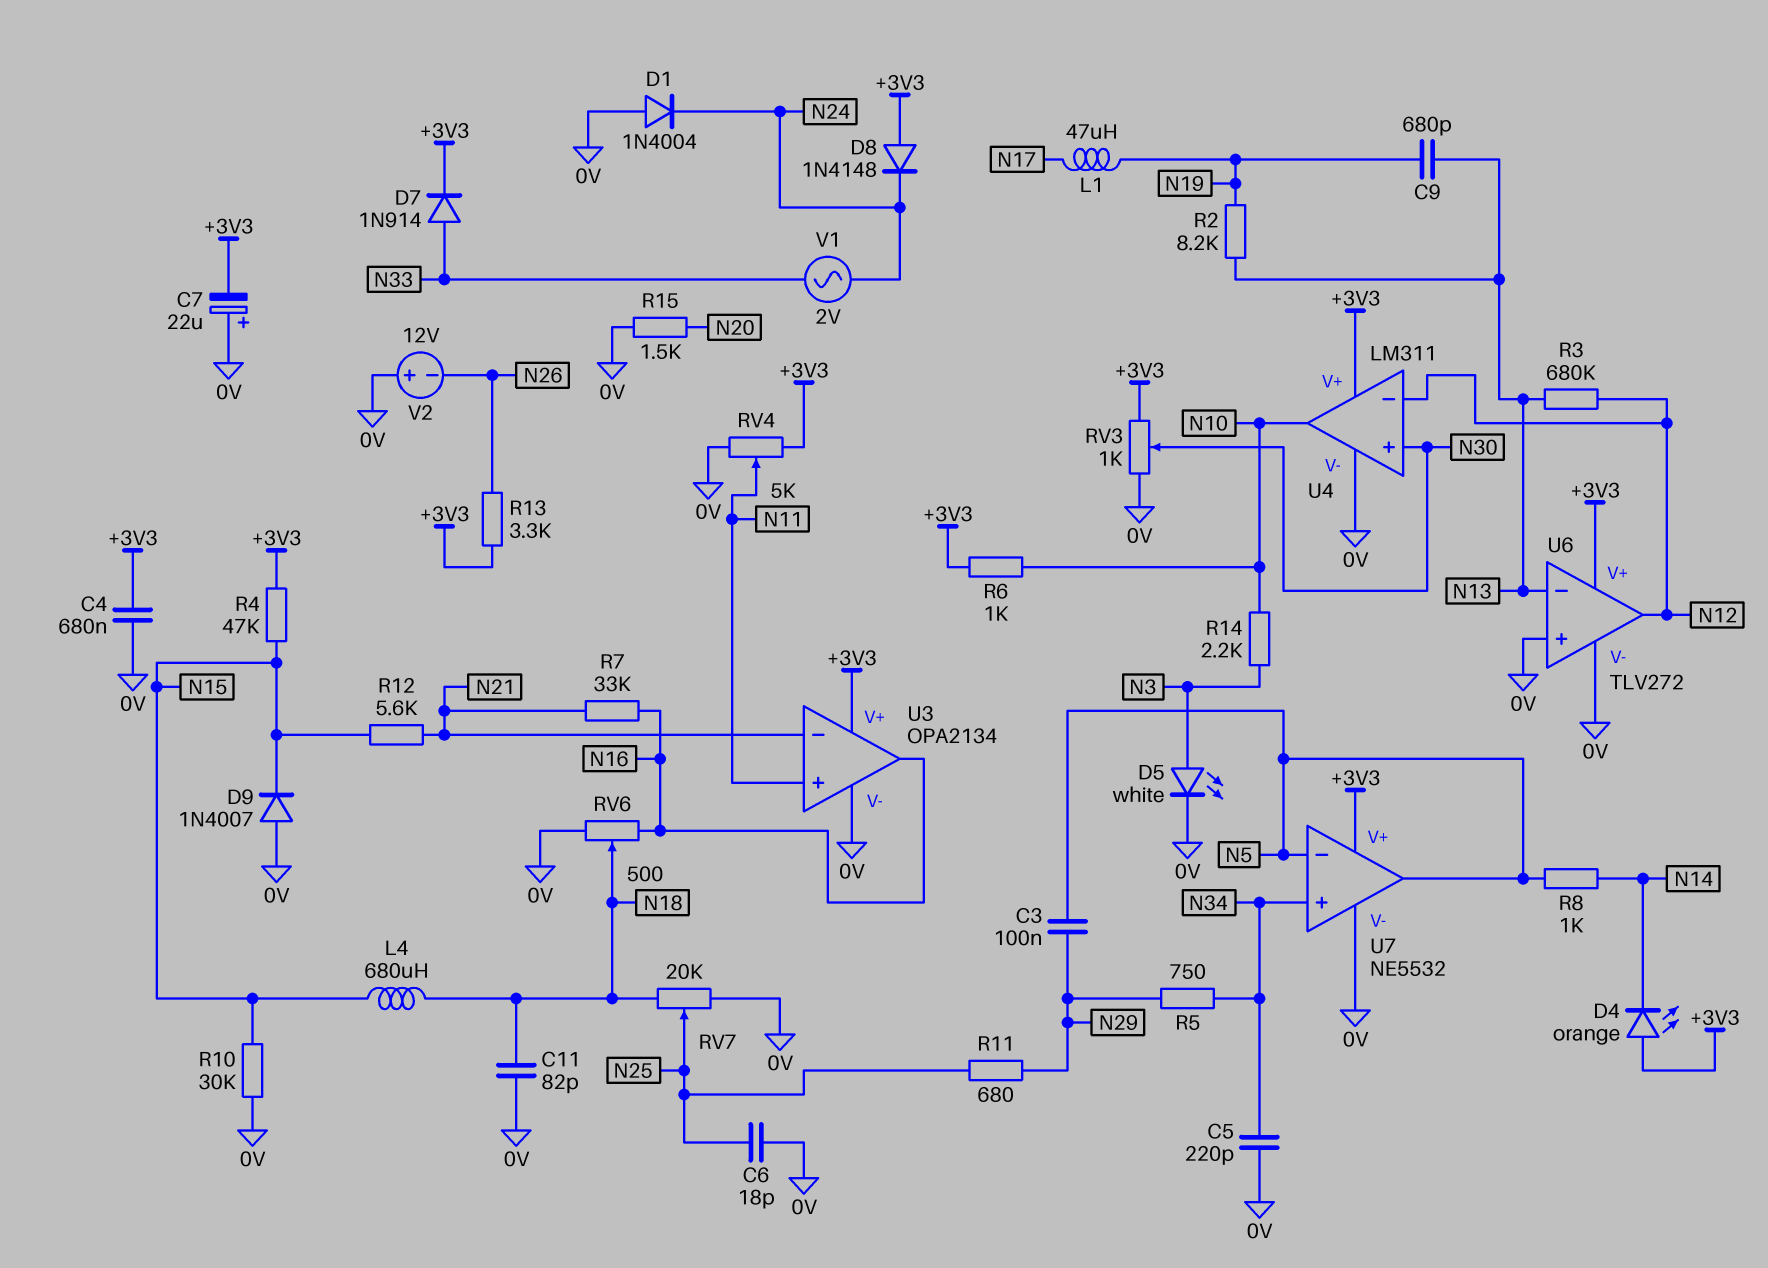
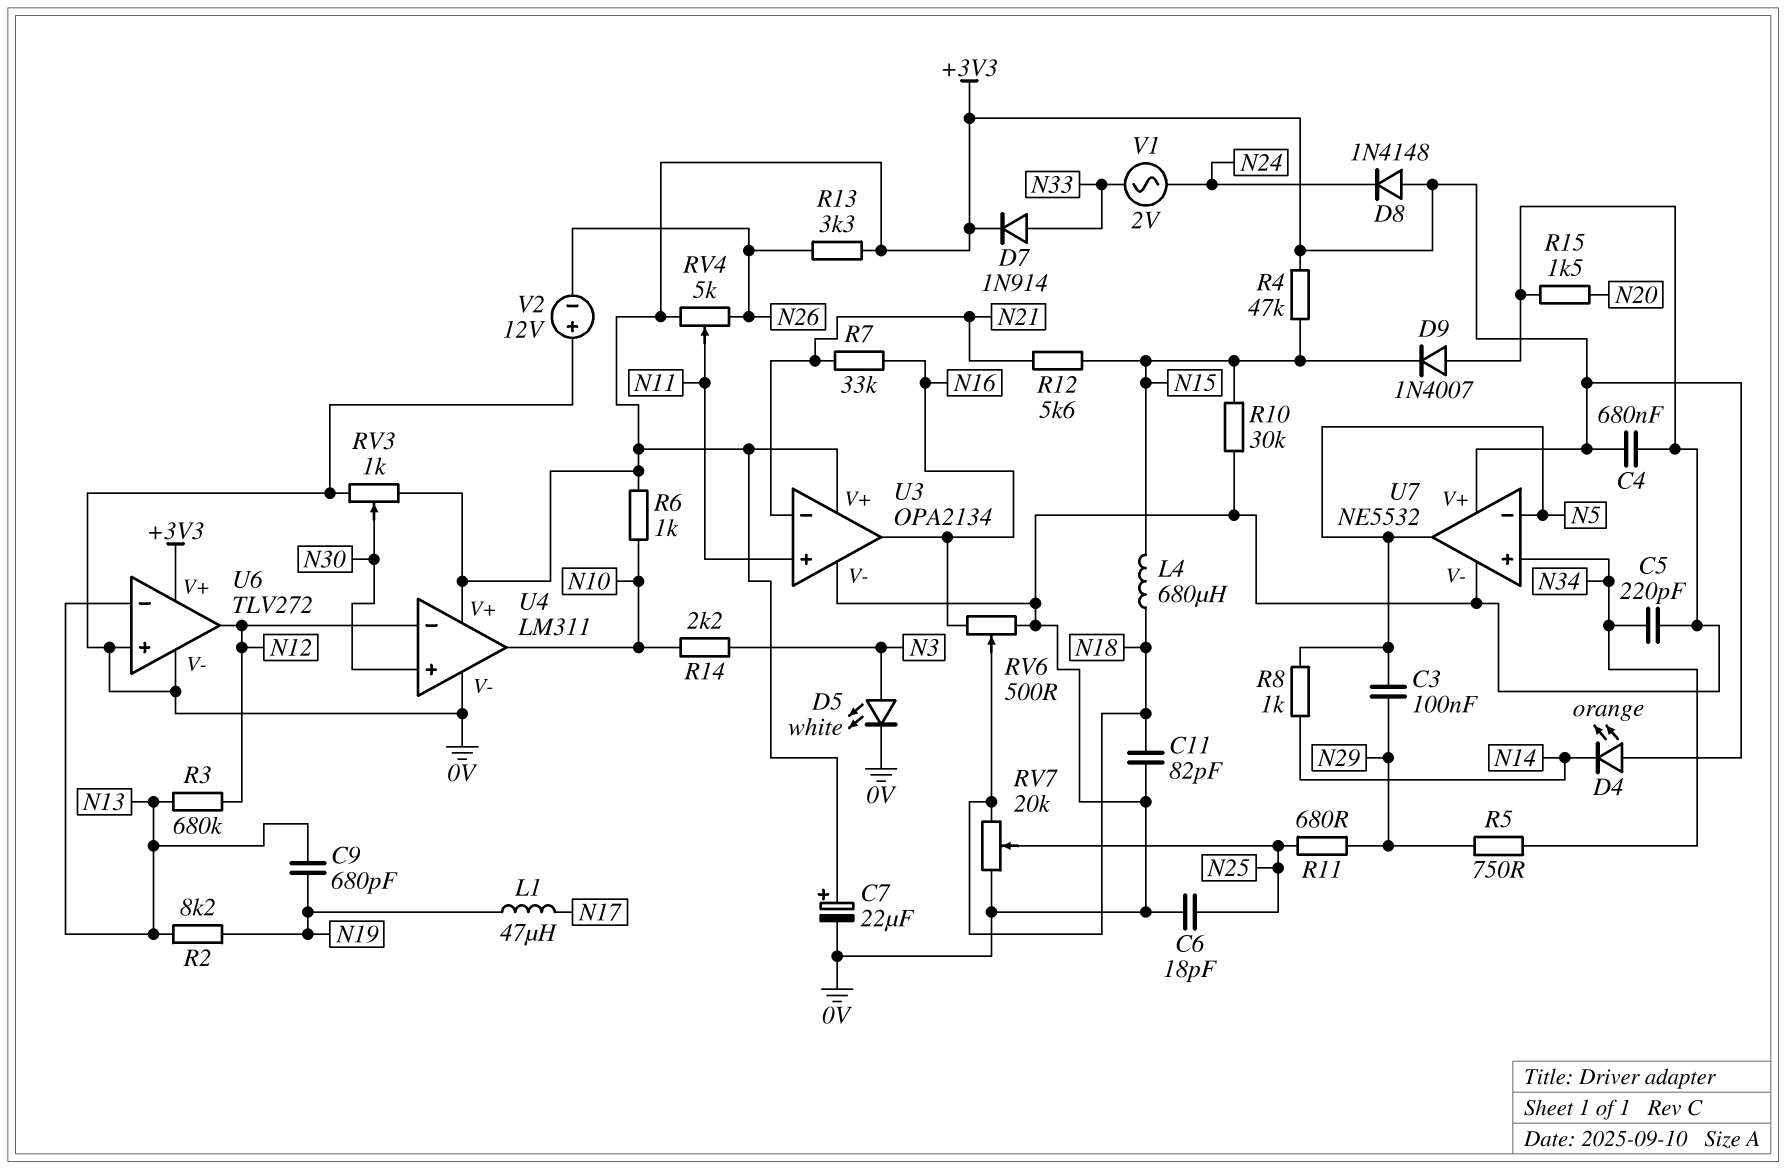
C7: 22uF (plus 0V, minus +3V3) -> 22uF (plus +3V3, minus 0V)
D1: diode 1N4004 (A 0V, K N24) -> none
RV4: 5k (+3V3, 0V, wiper N11) -> 5k (+3V3, N26, wiper N11)

